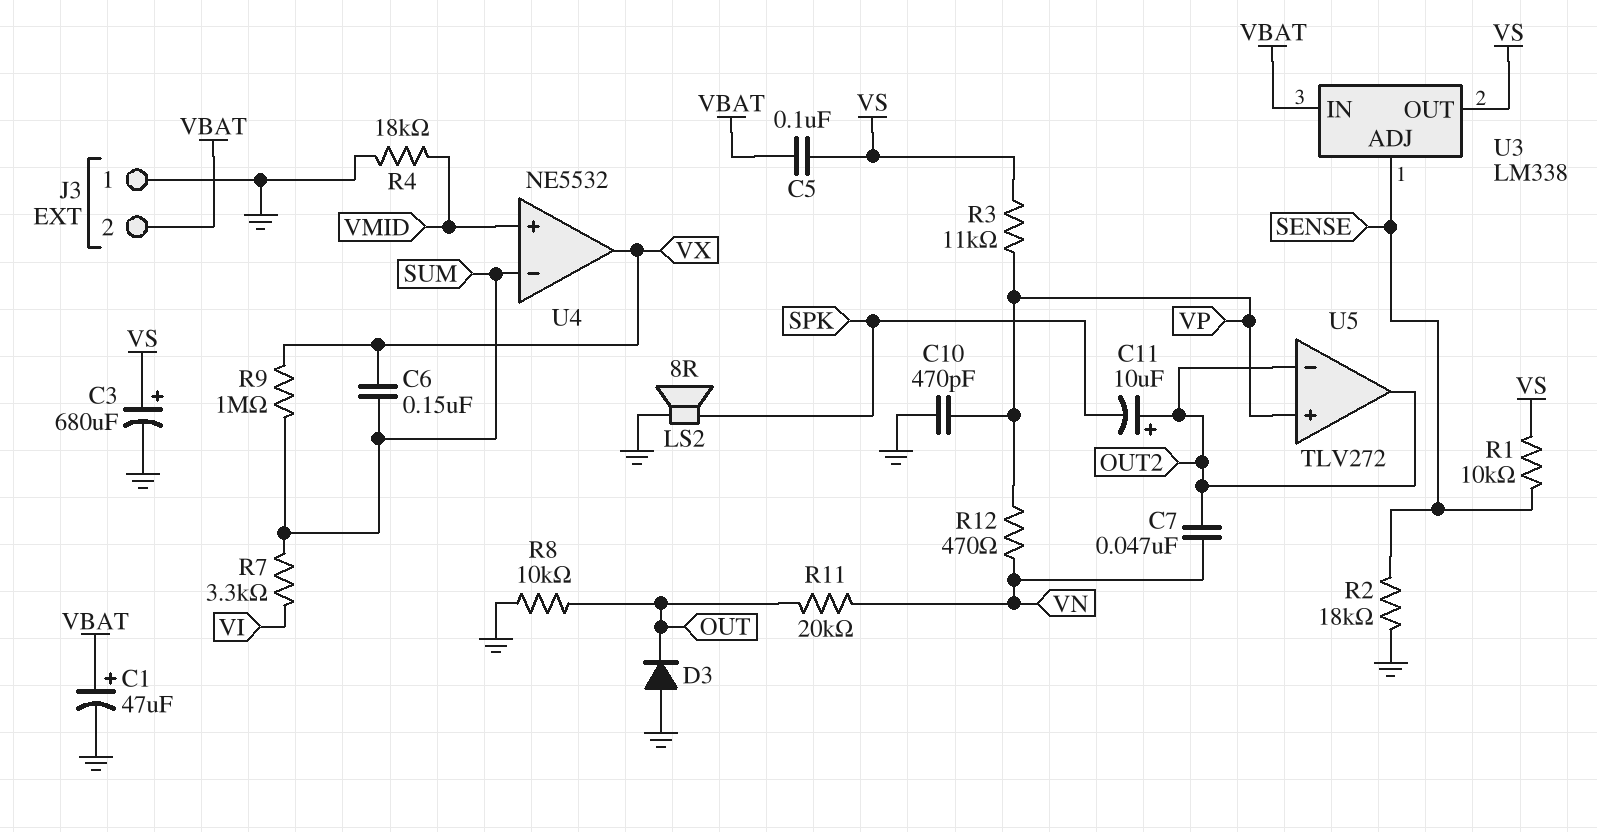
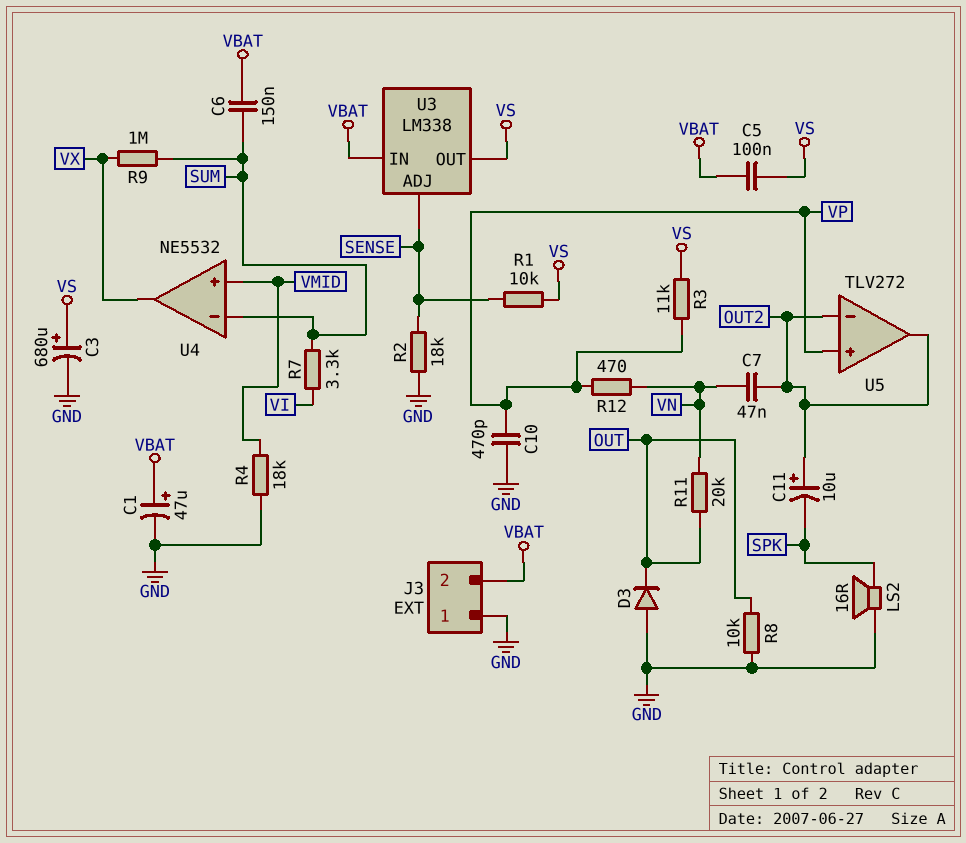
C6: 150nF (SUM, VX) -> 150nF (SUM, VBAT)
LS2: speaker 8R (GND, SPK) -> speaker 16R (GND, SPK)

